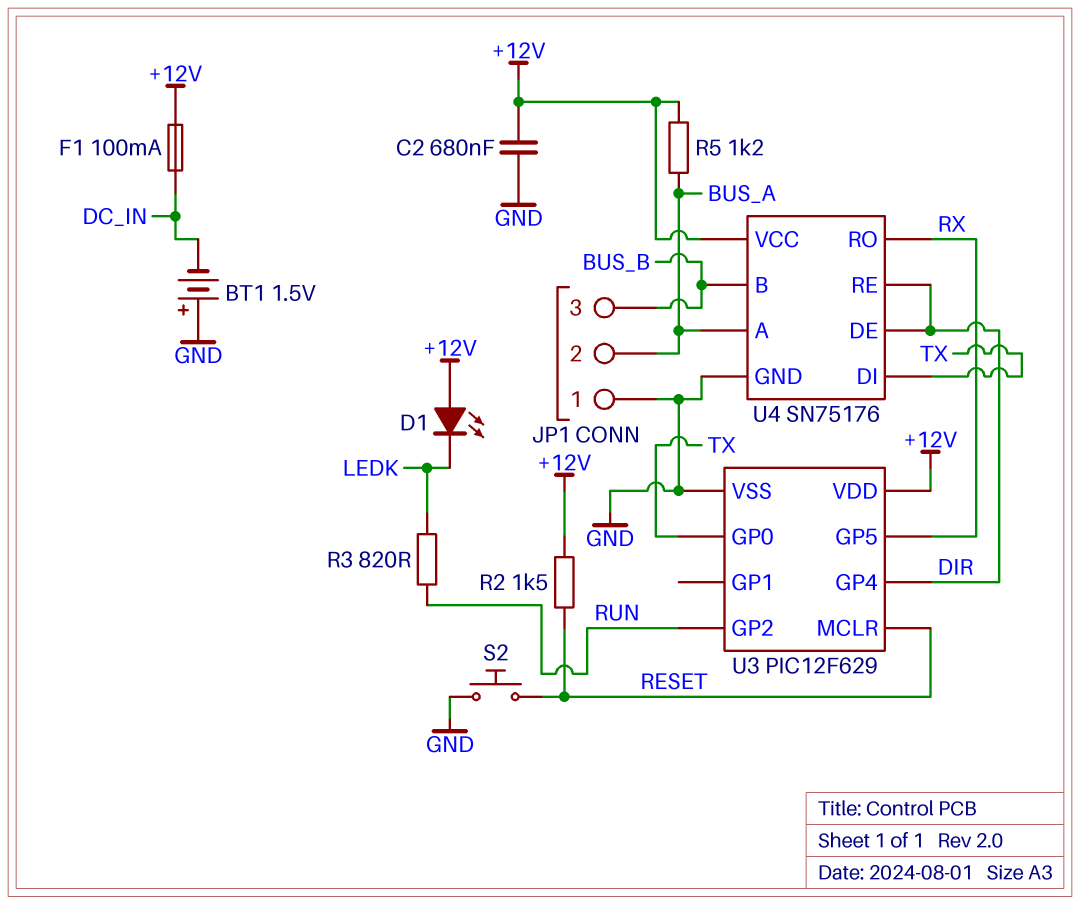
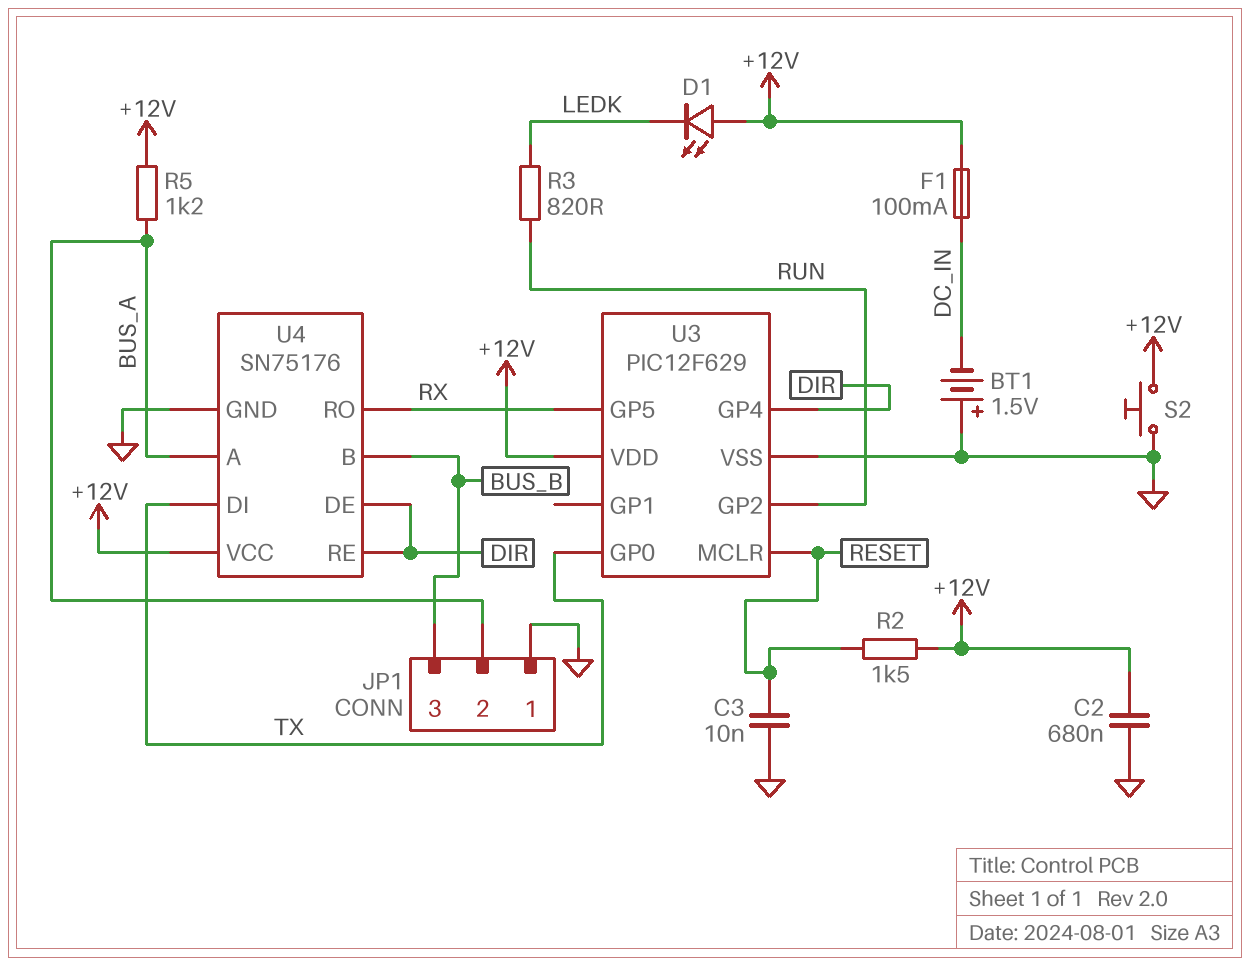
C3: none -> 10nF (GND, RESET)
S2: button (GND, RESET) -> button (+12V, GND)

